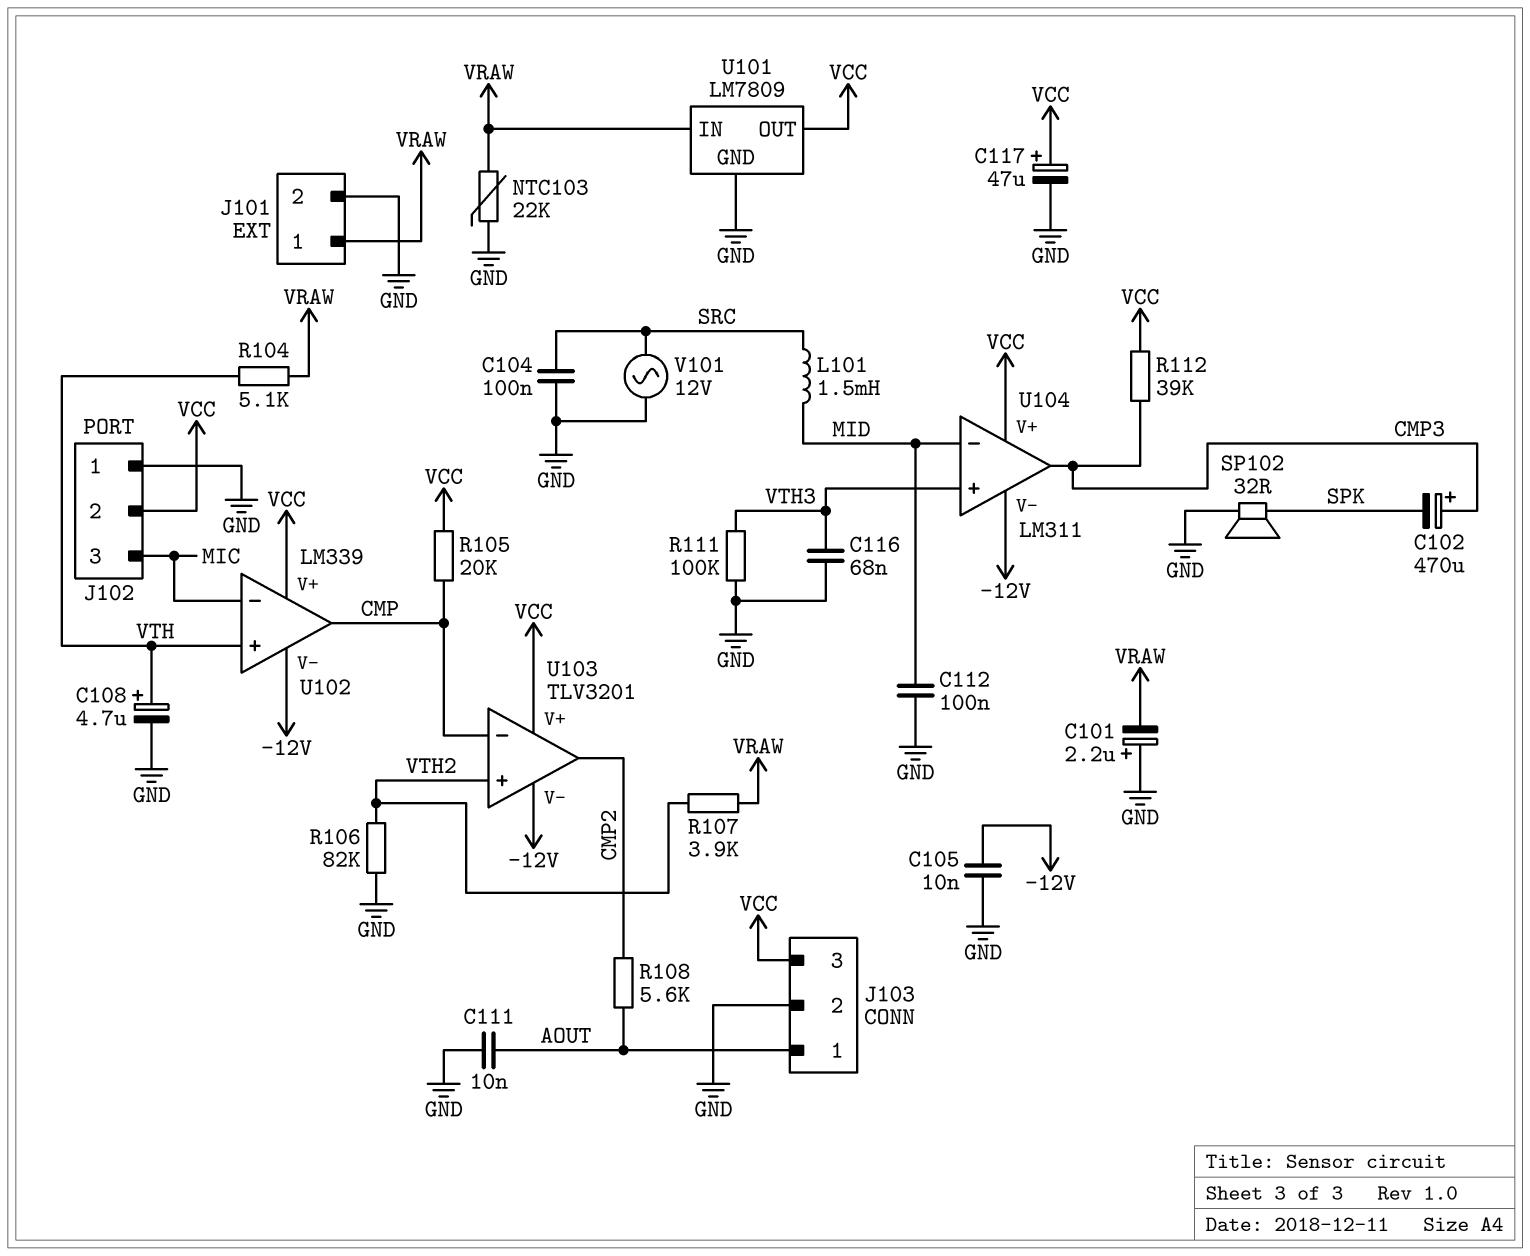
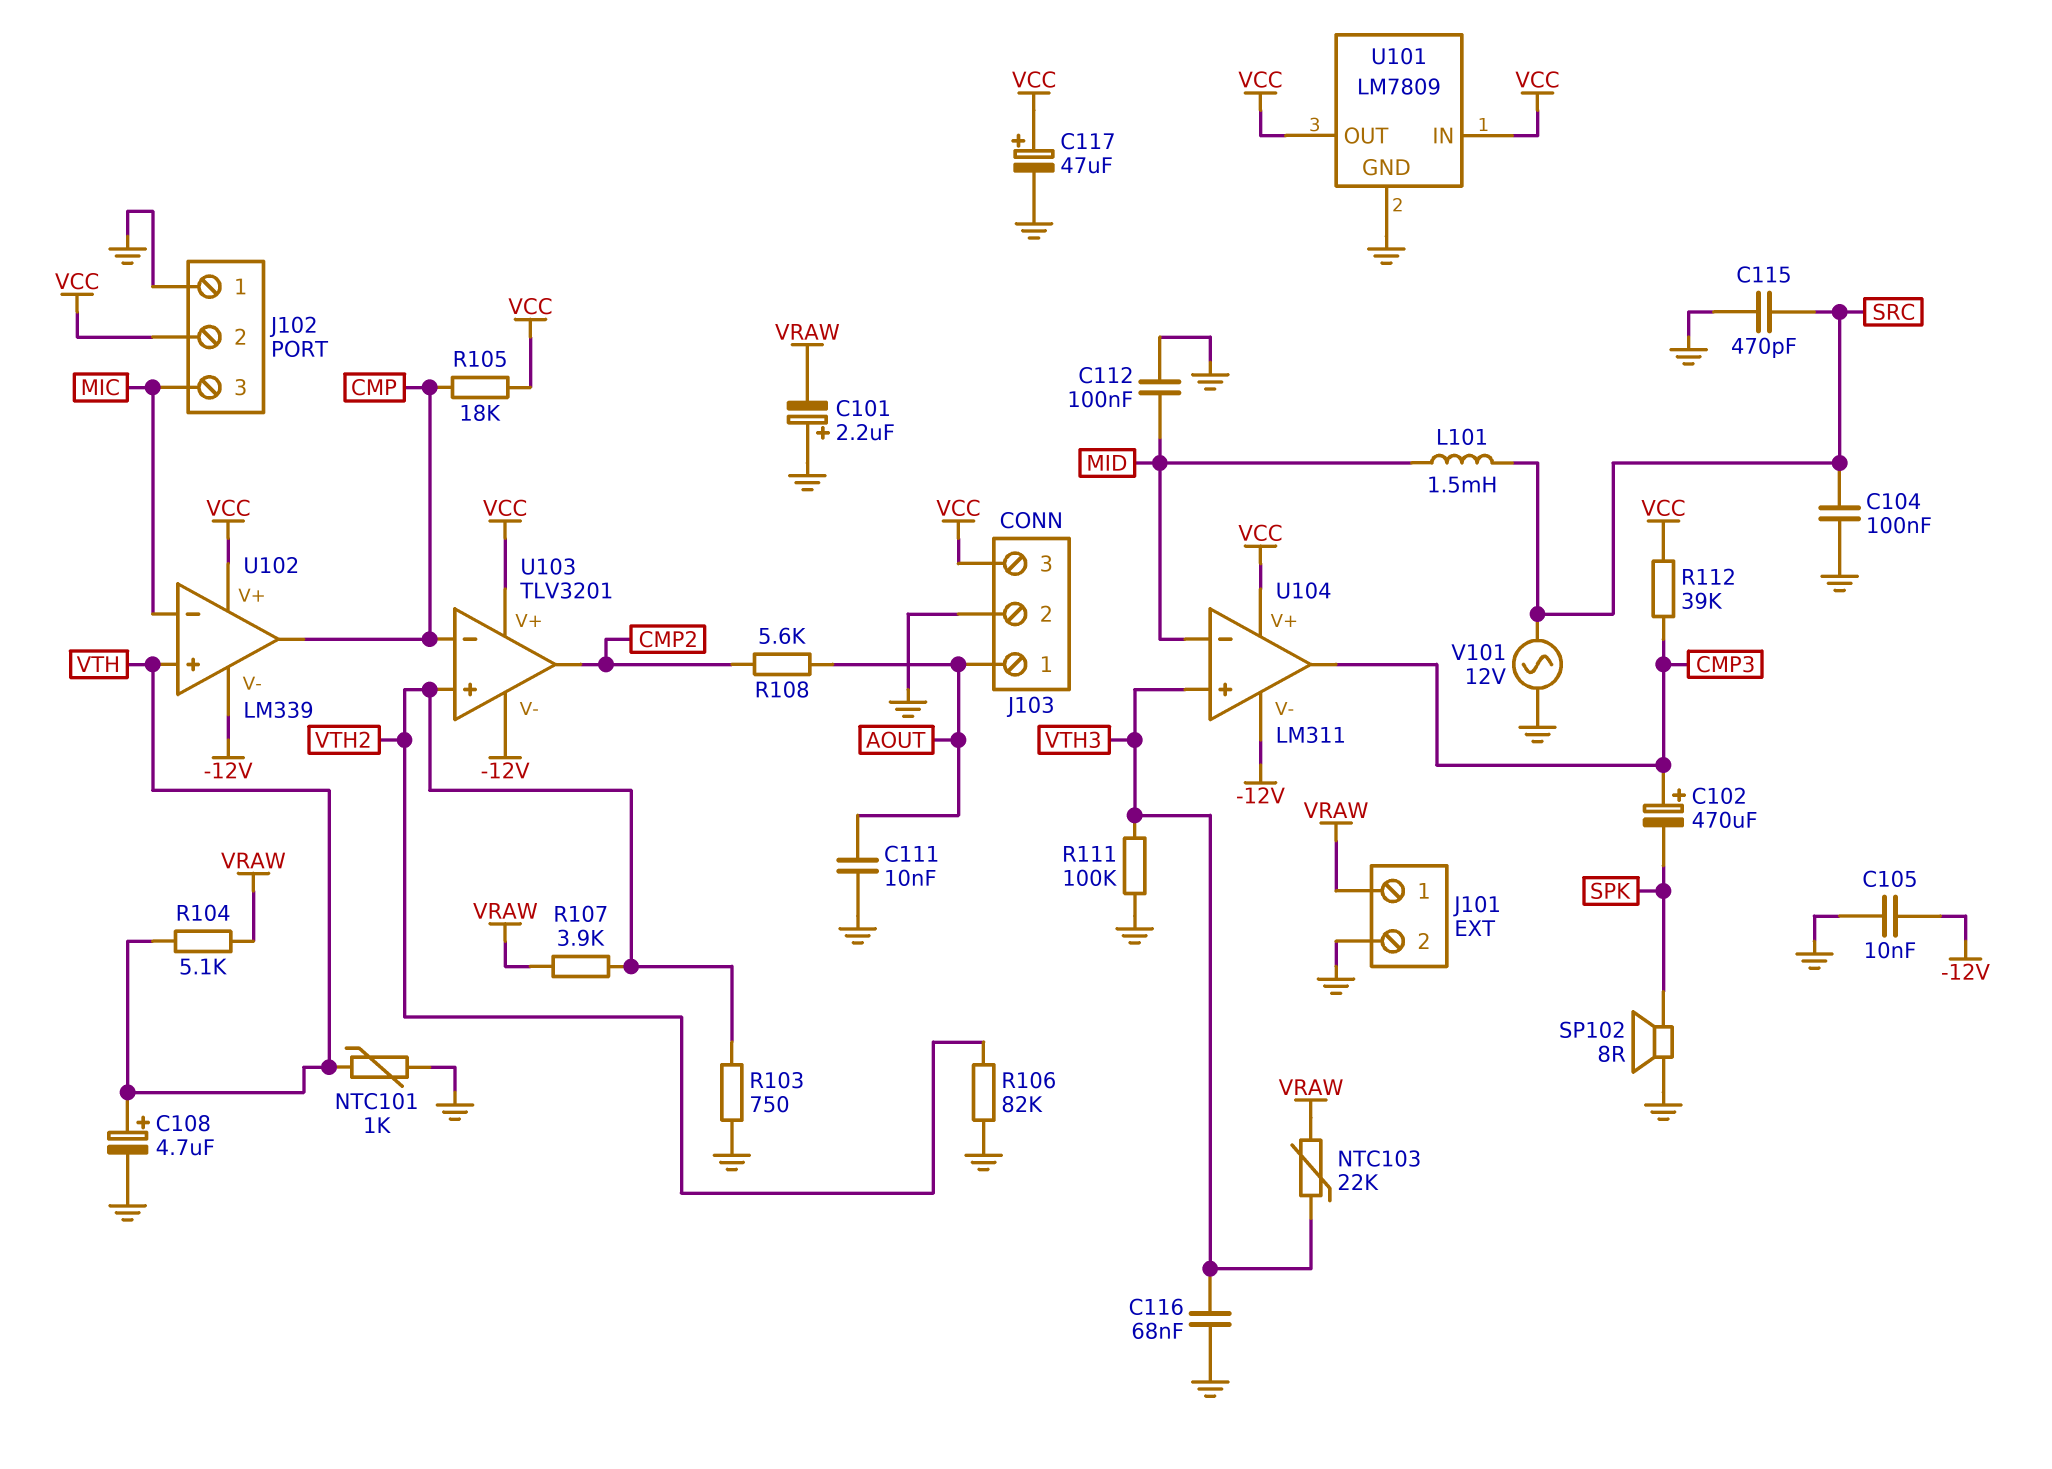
C115: none -> 470pF (GND, SRC)
NTC101: none -> 1k (GND, VTH)
NTC103: 22k (GND, VRAW) -> 22k (VRAW, VTH3)
R103: none -> 750 (GND, VTH2)
R105: 20k (CMP, VCC) -> 18k (CMP, VCC)
SP102: speaker 32R (GND, SPK) -> speaker 8R (GND, SPK)
U101 pin IN: VRAW -> VCC

